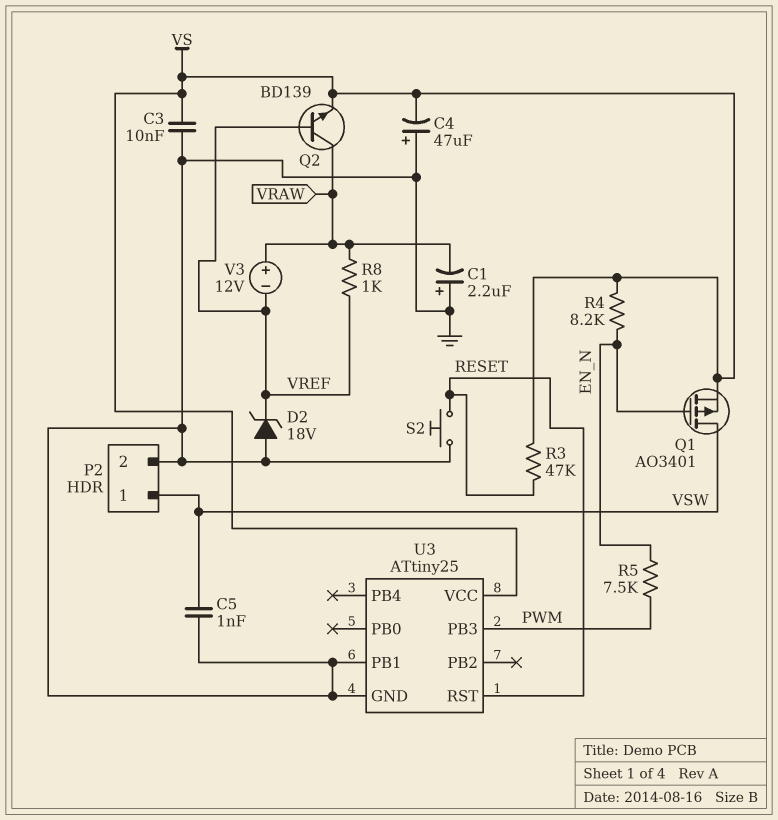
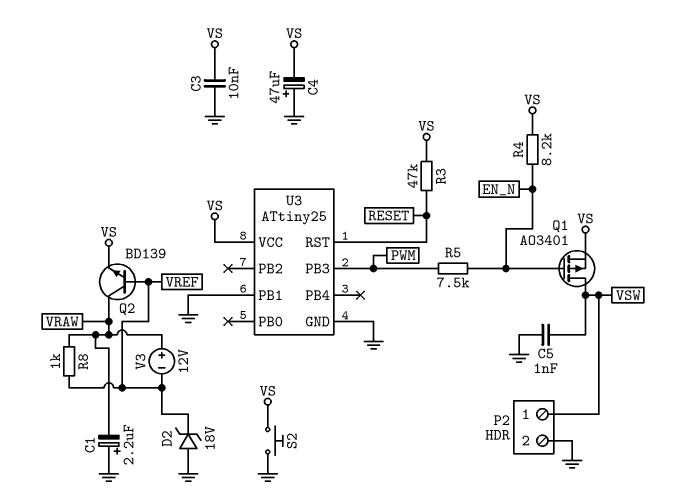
S2: button (GND, RESET) -> button (GND, VS)

